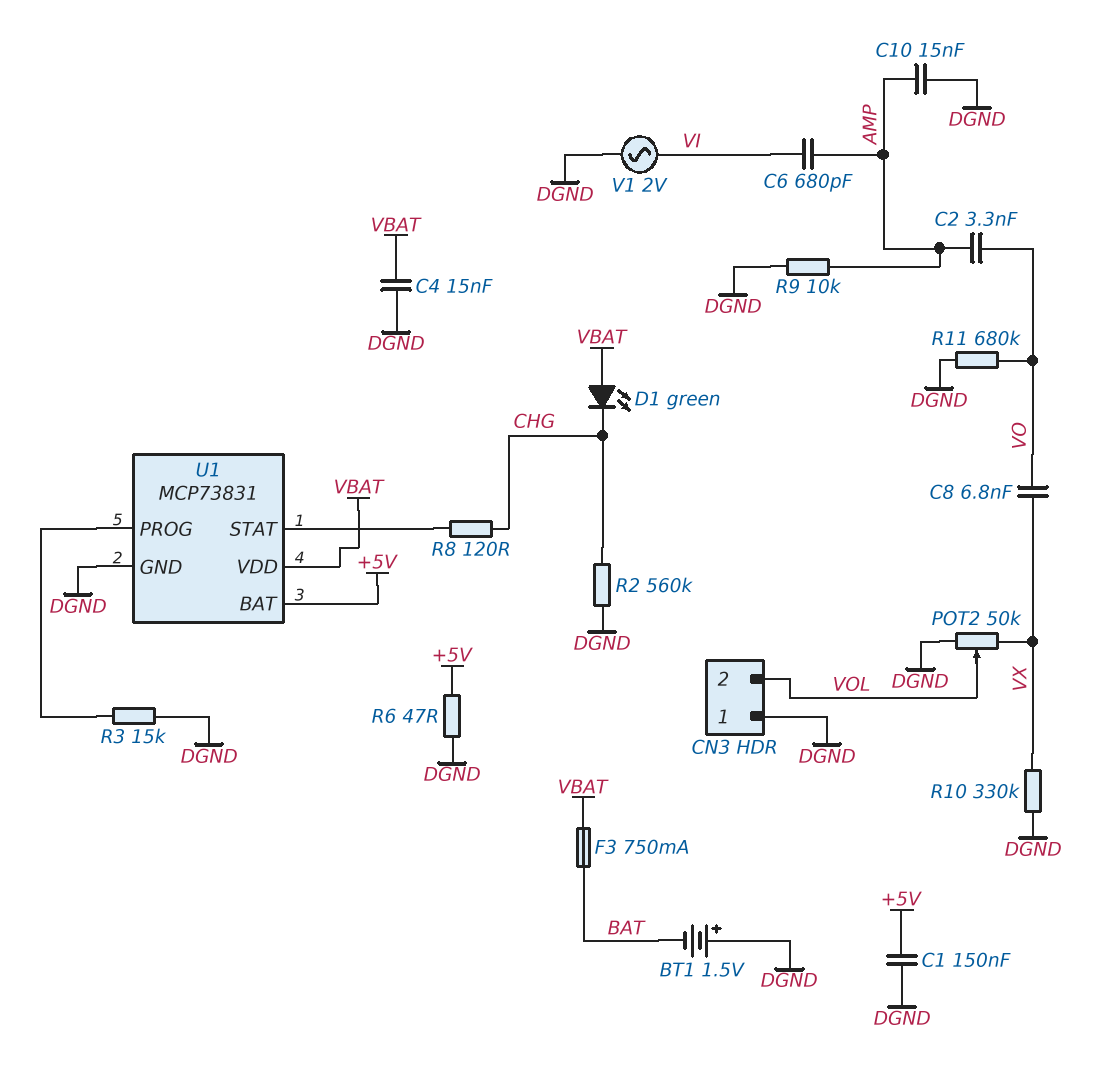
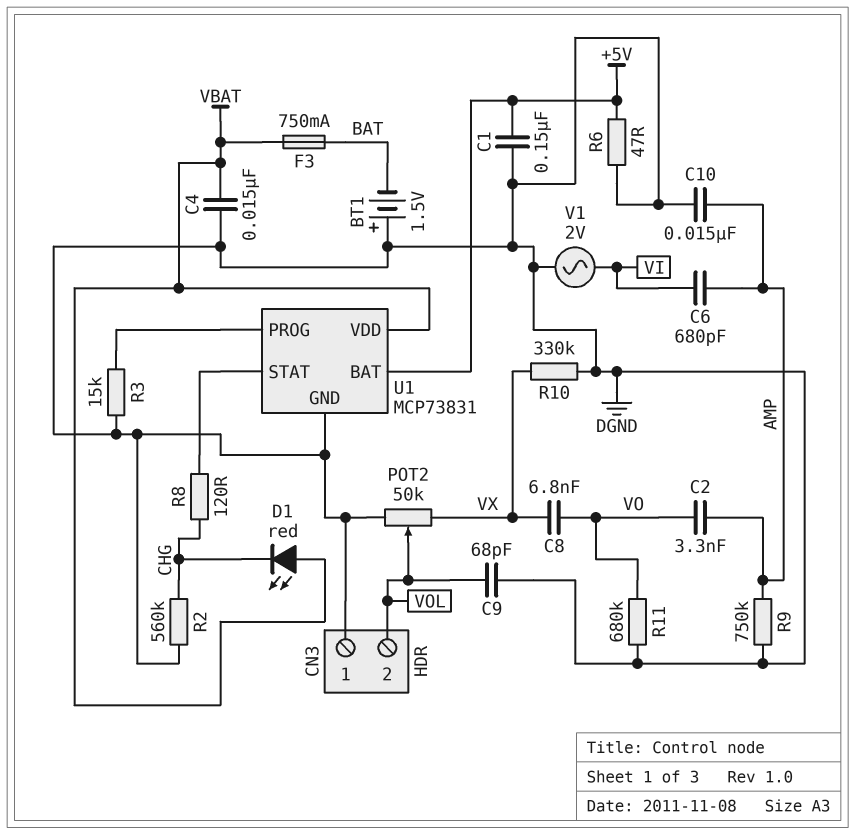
C9: none -> 68pF (DGND, VOL)
D1: LED green (A VBAT, K CHG) -> LED red (A VBAT, K CHG)
R9: 10k (AMP, DGND) -> 750k (AMP, DGND)

